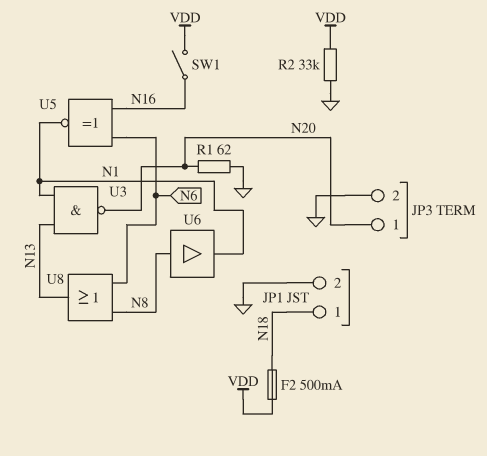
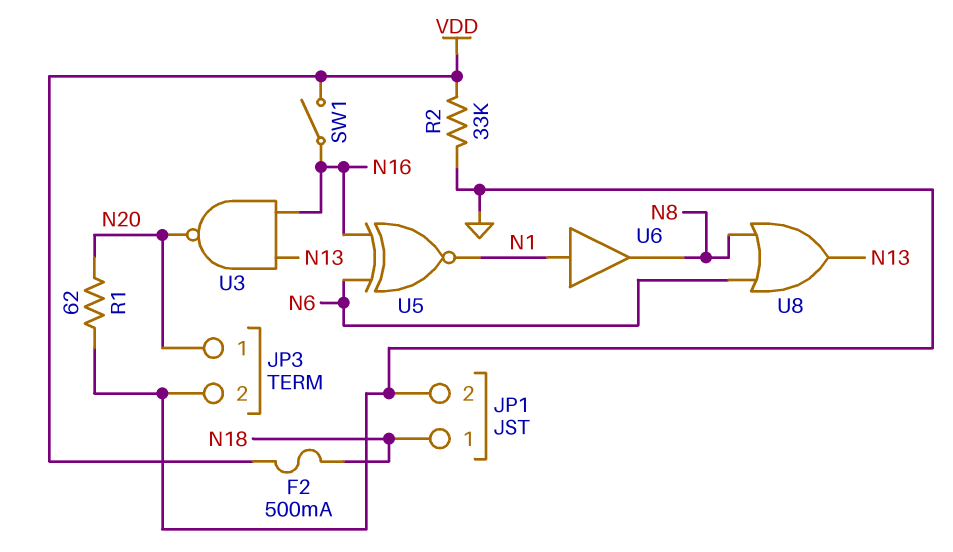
U3: NAND (in N1, in N13, out N20) -> NAND (in N13, in N16, out N20)
U6: buffer (in N8, out N1) -> buffer (in N1, out N8)

